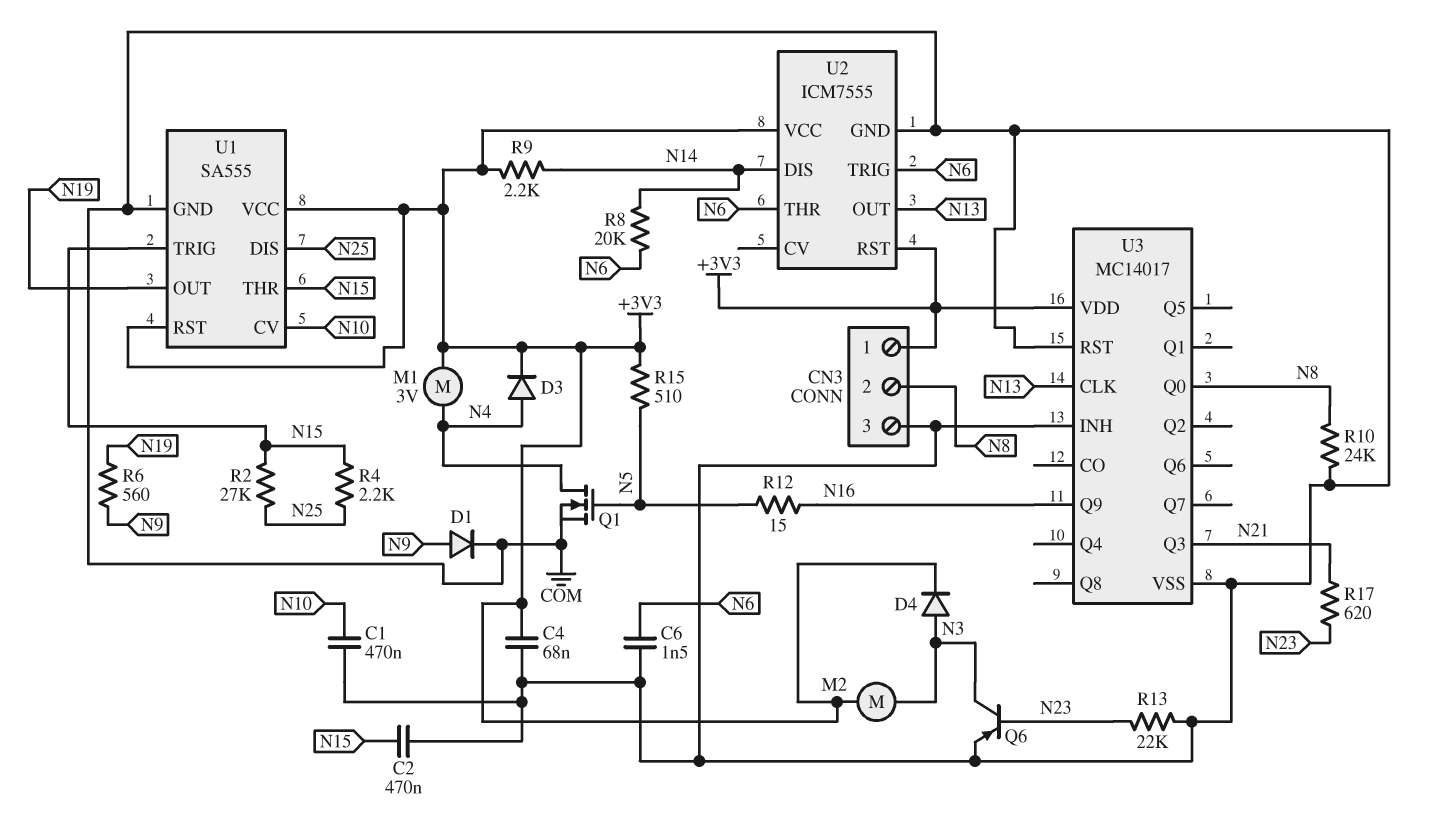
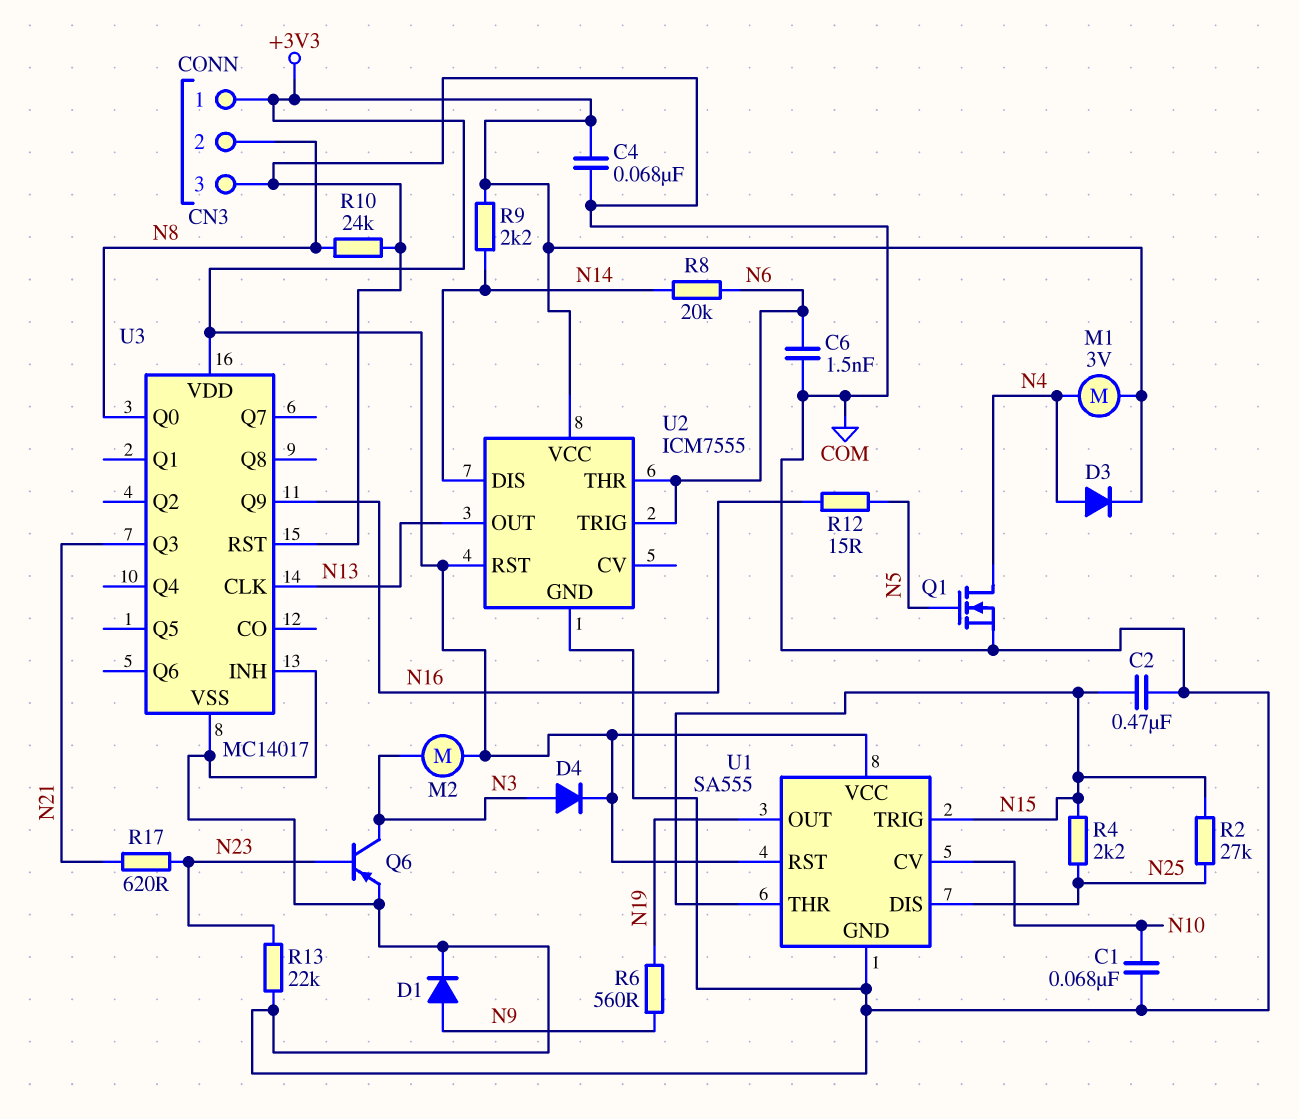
C1: 470nF (COM, N10) -> 68nF (COM, N10)
R15: 510 (+3V3, N5) -> none

